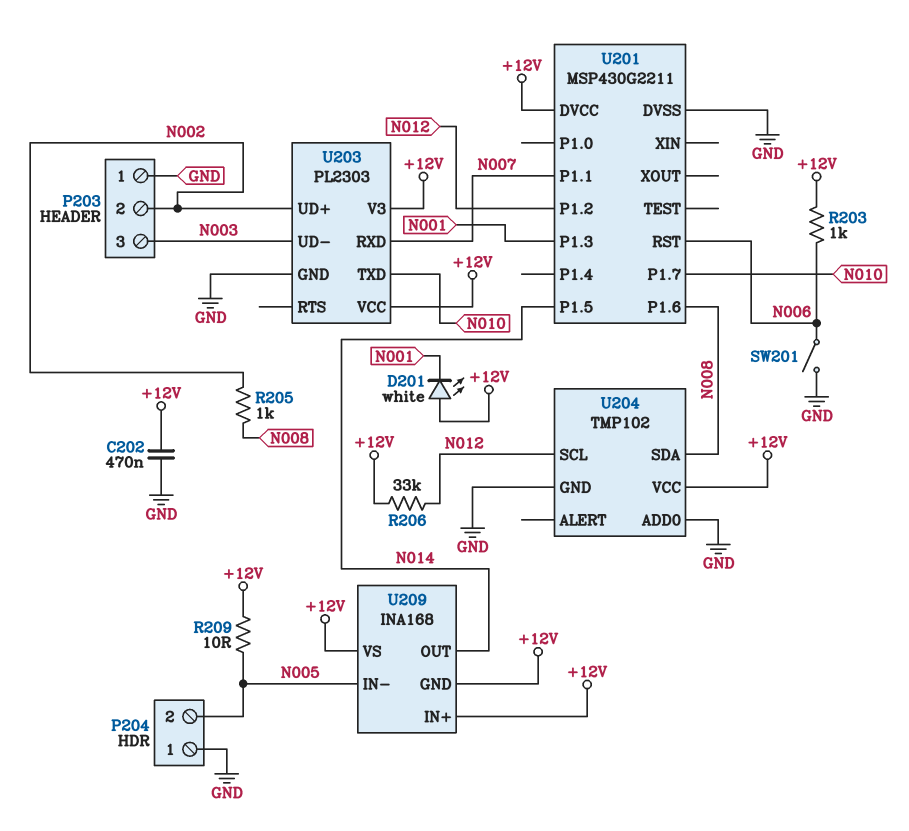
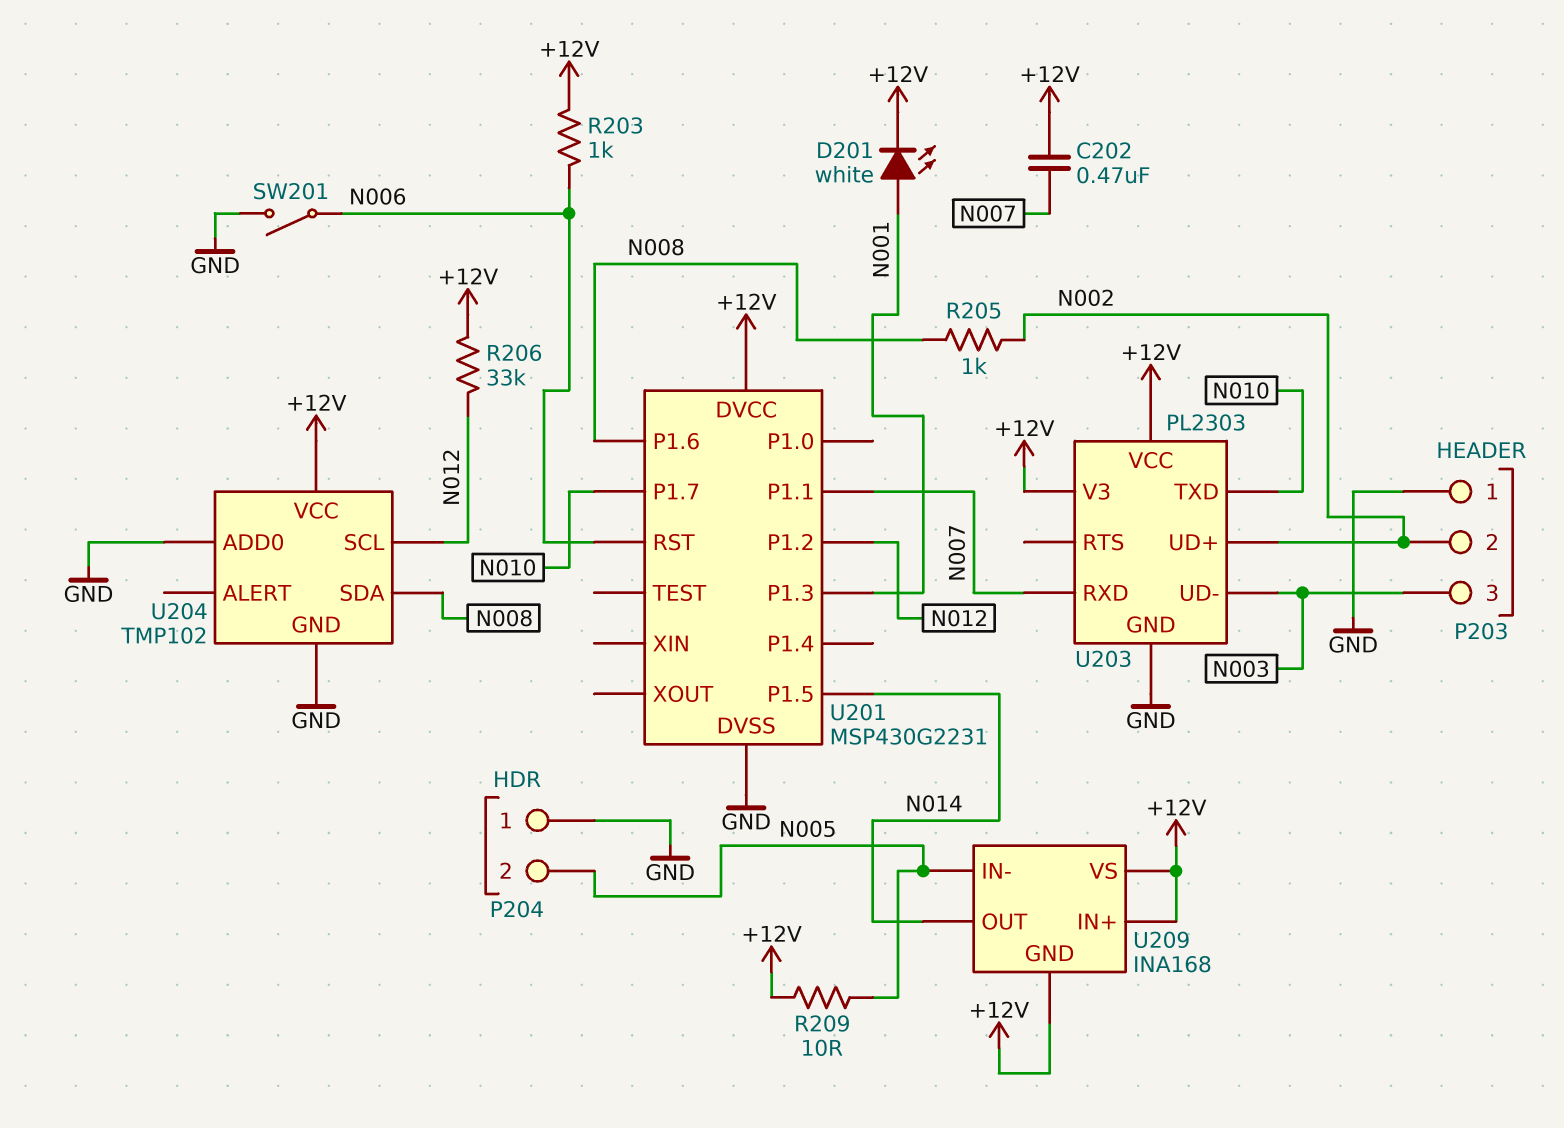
C202: 470nF (+12V, GND) -> 470nF (+12V, N007)
D201: LED white (A +12V, K N001) -> LED white (A N001, K +12V)
U201: MSP430G2211 -> MSP430G2231

